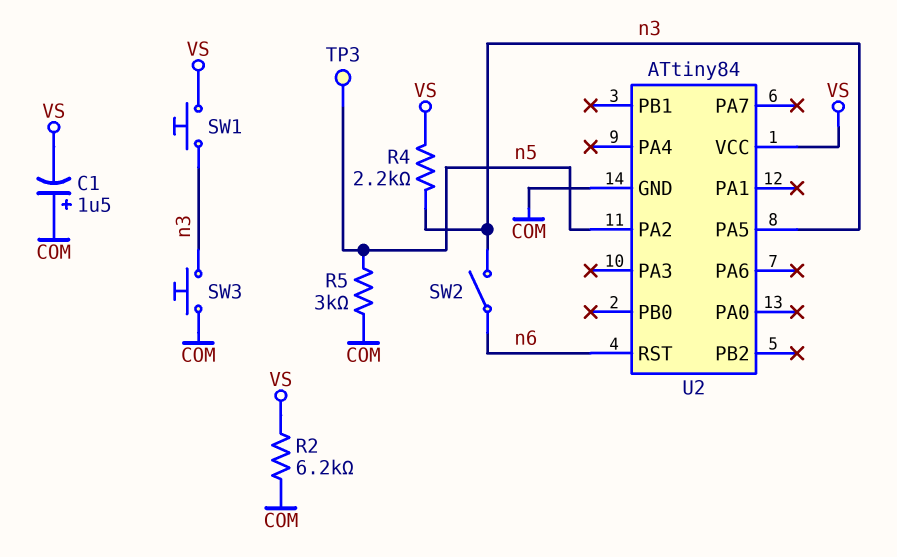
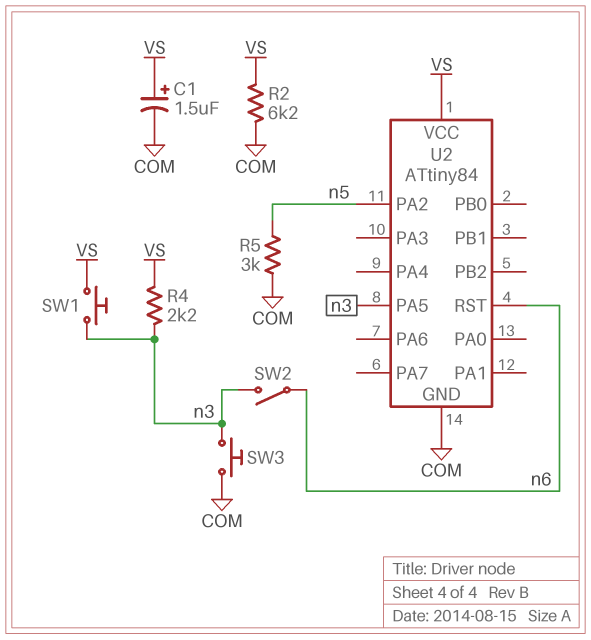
C1: 1.5uF (plus COM, minus VS) -> 1.5uF (plus VS, minus COM)
TP3: test point (n5) -> none

